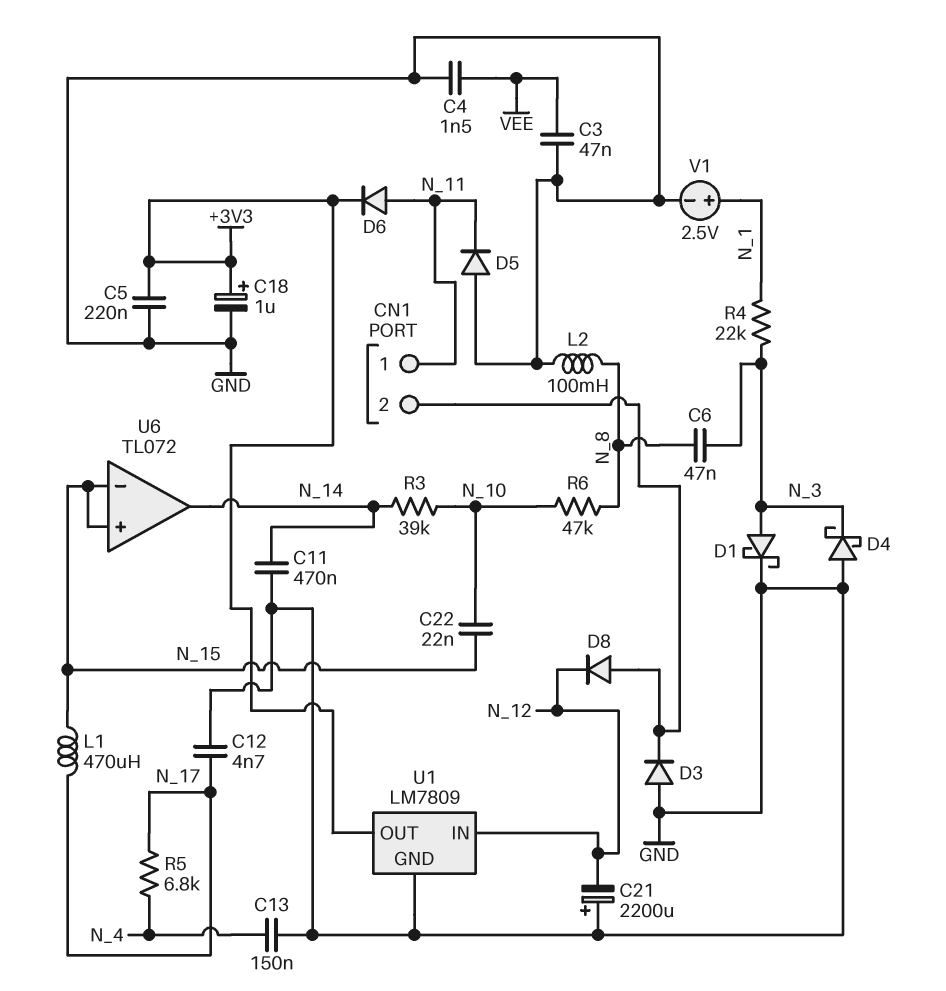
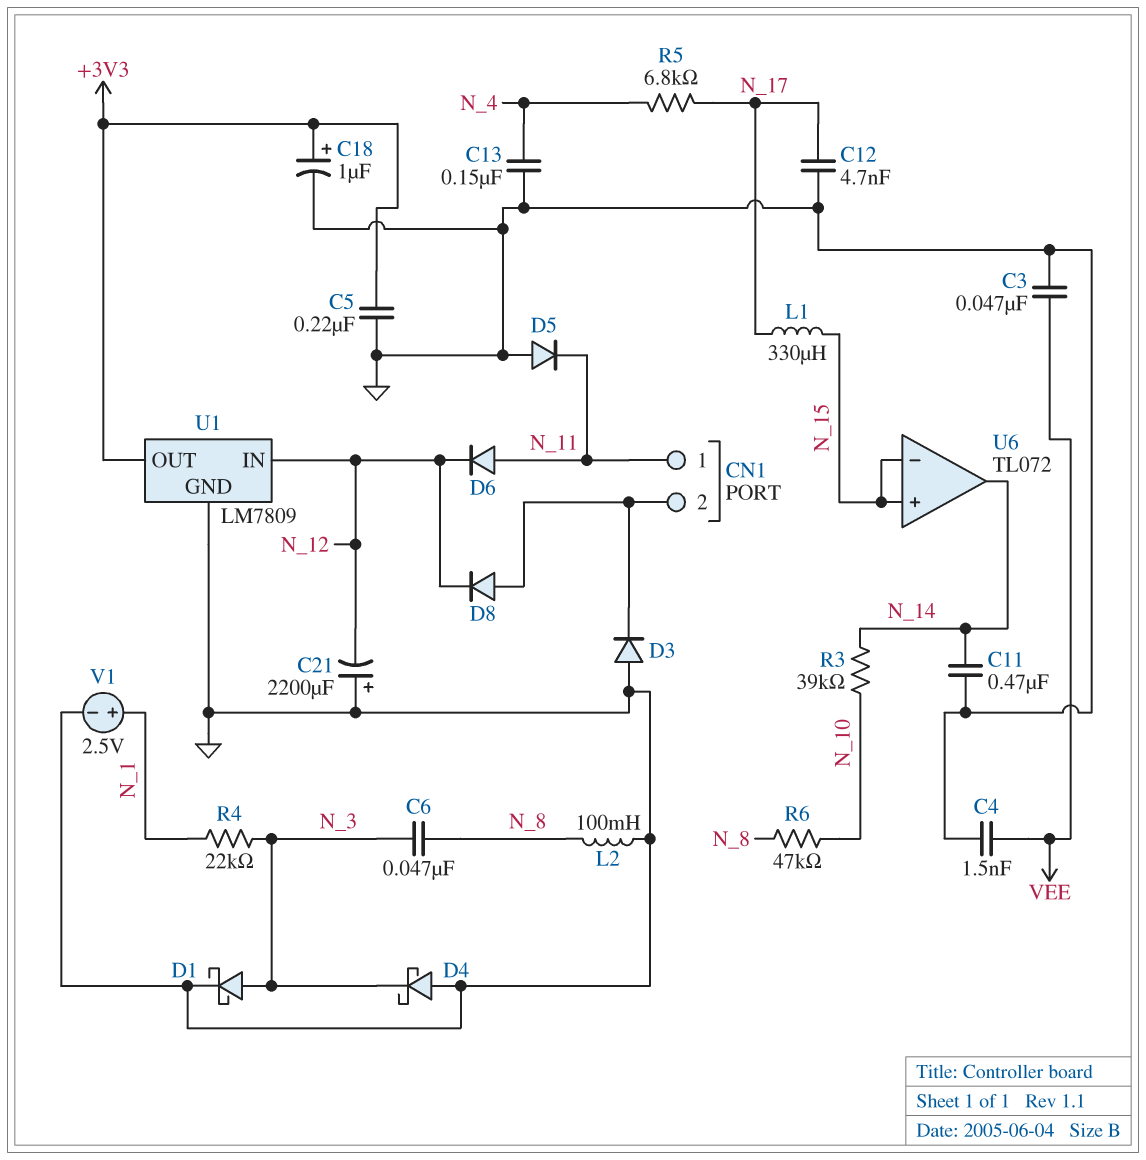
C22: 22nF (N_10, N_15) -> none
D6: diode (A N_11, K +3V3) -> diode (A N_11, K N_12)
L1: 470uH (N_15, N_17) -> 330uH (N_15, N_17)

